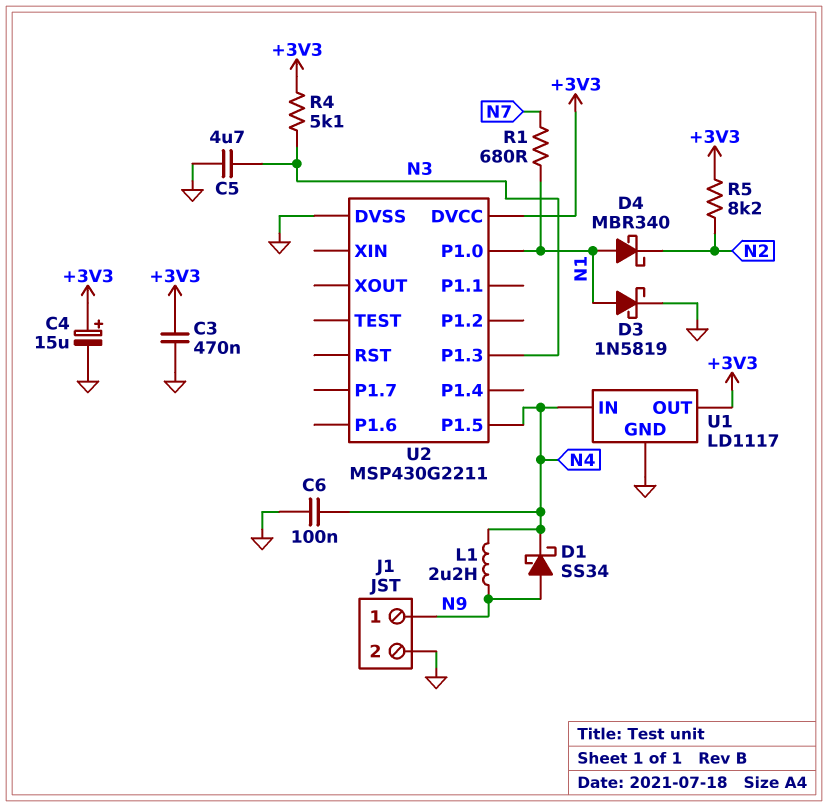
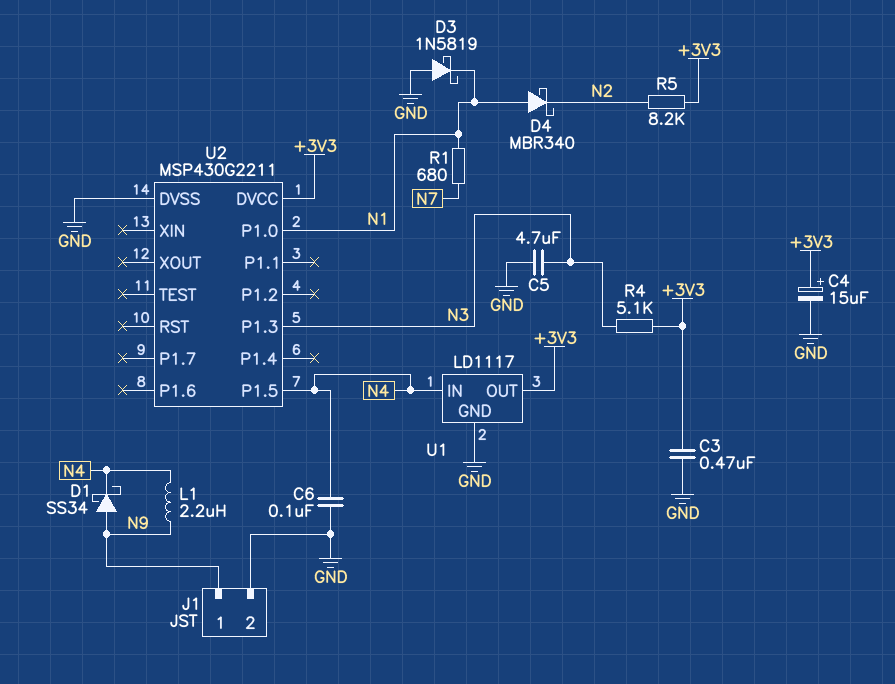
D3: schottky 1N5819 (A N1, K GND) -> schottky 1N5819 (A GND, K N1)

